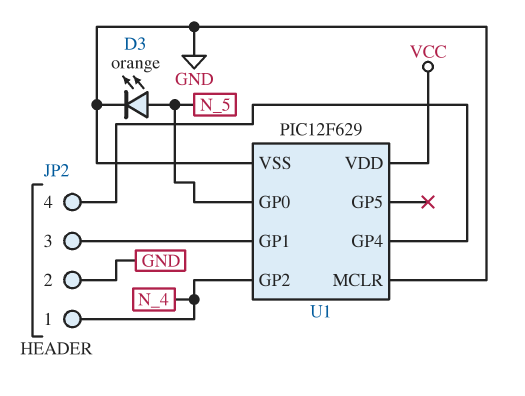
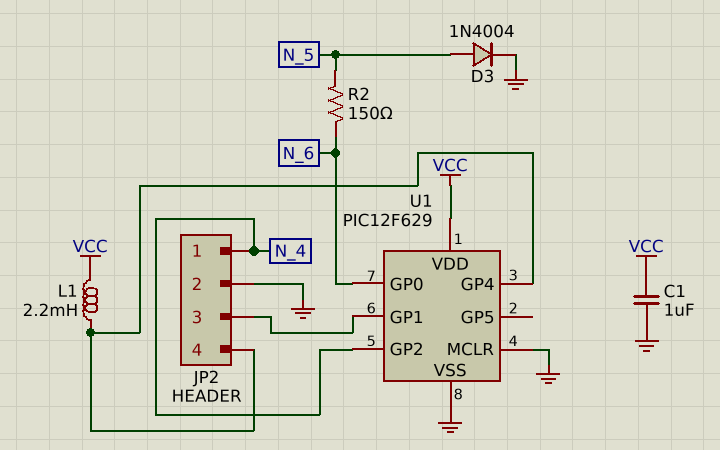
C1: none -> 1uF (GND, VCC)
D3: LED orange (A N_5, K GND) -> diode 1N4004 (A N_5, K GND)
L1: none -> 2.2mH (JP2/4, VCC)
R2: none -> 150 (N_5, N_6)
U1 pin GP0: N_5 -> N_6

